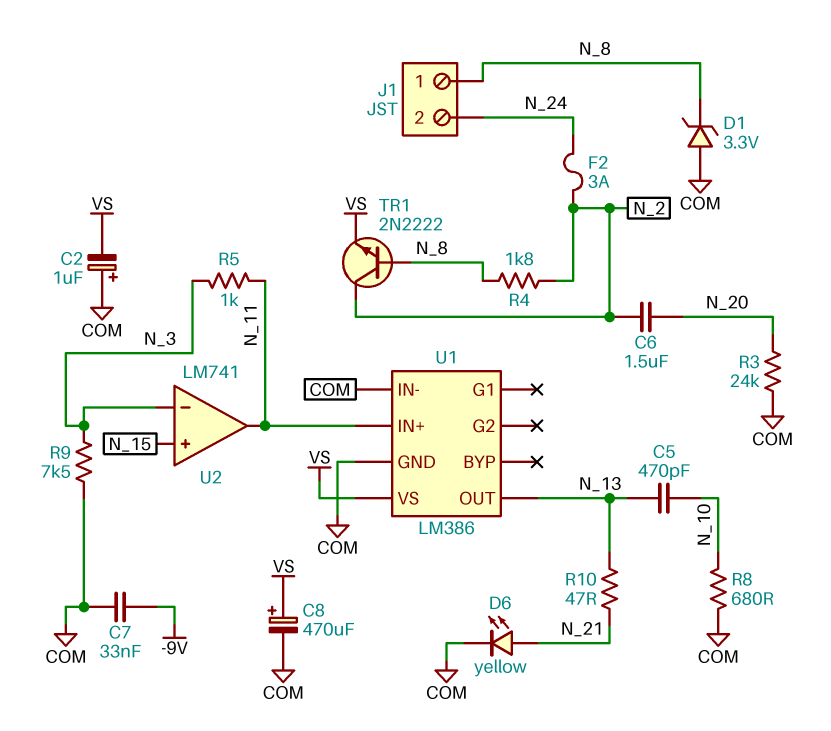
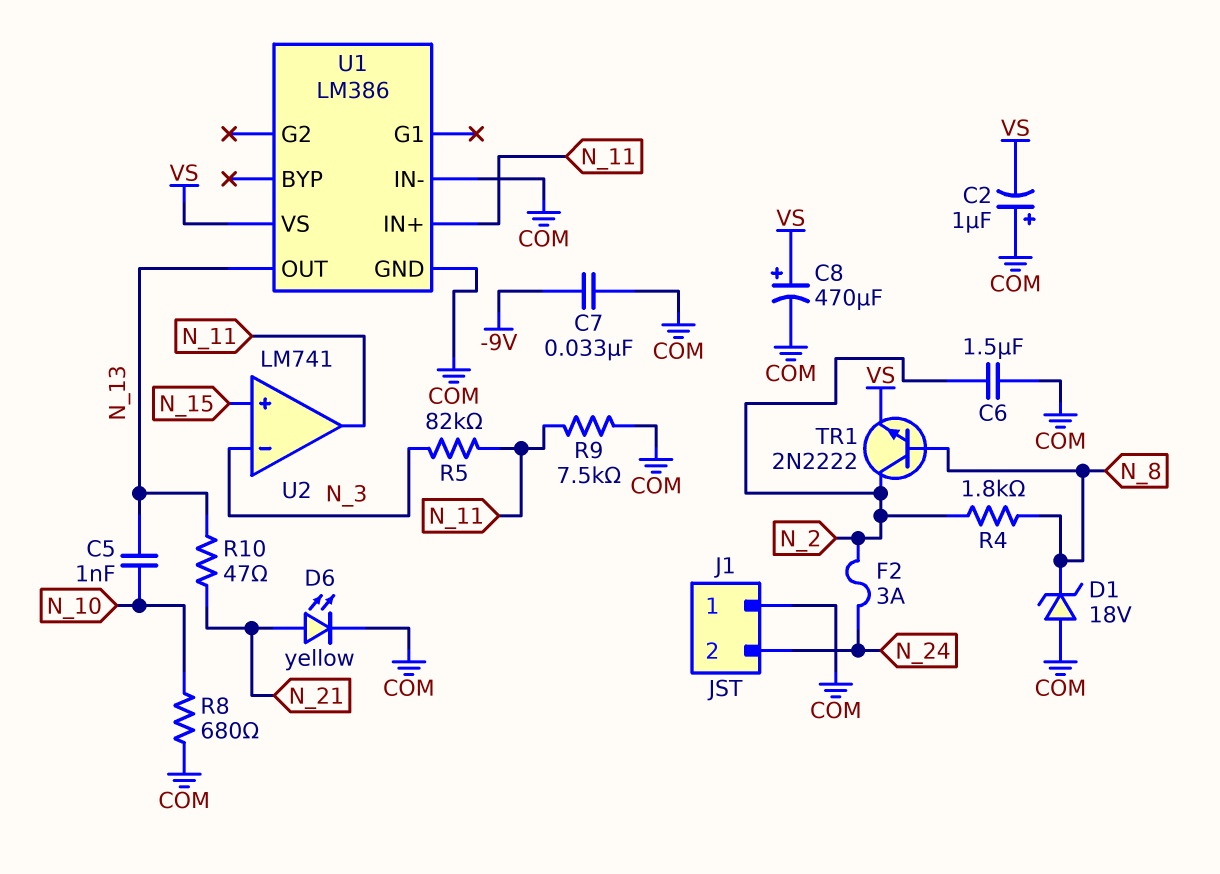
C5: 470pF (N_10, N_13) -> 1nF (N_10, N_13)
C6: 1.5uF (N_2, N_20) -> 1.5uF (COM, N_2)
D1: zener 3.3V (A COM, K N_8) -> zener 18V (A COM, K N_8)
J1 pin 1: N_8 -> COM
R3: 24k (COM, N_20) -> none
R5: 1k (N_3, N_11) -> 82k (N_3, N_11)
R9: 7.5k (COM, N_3) -> 7.5k (COM, N_11)

